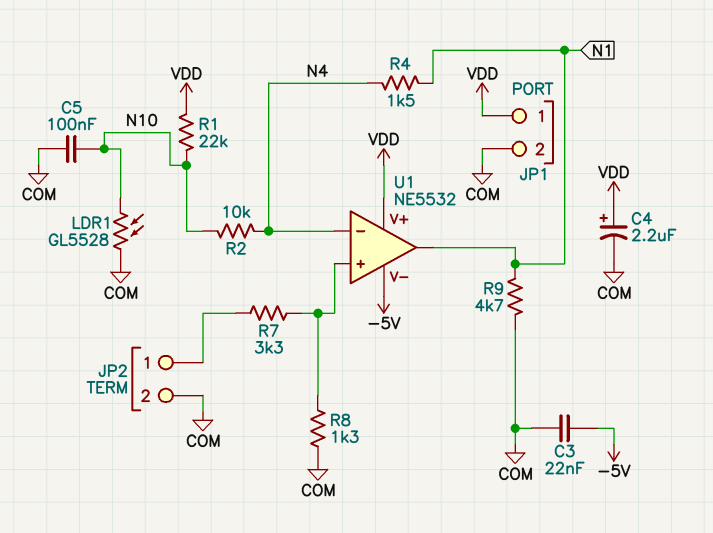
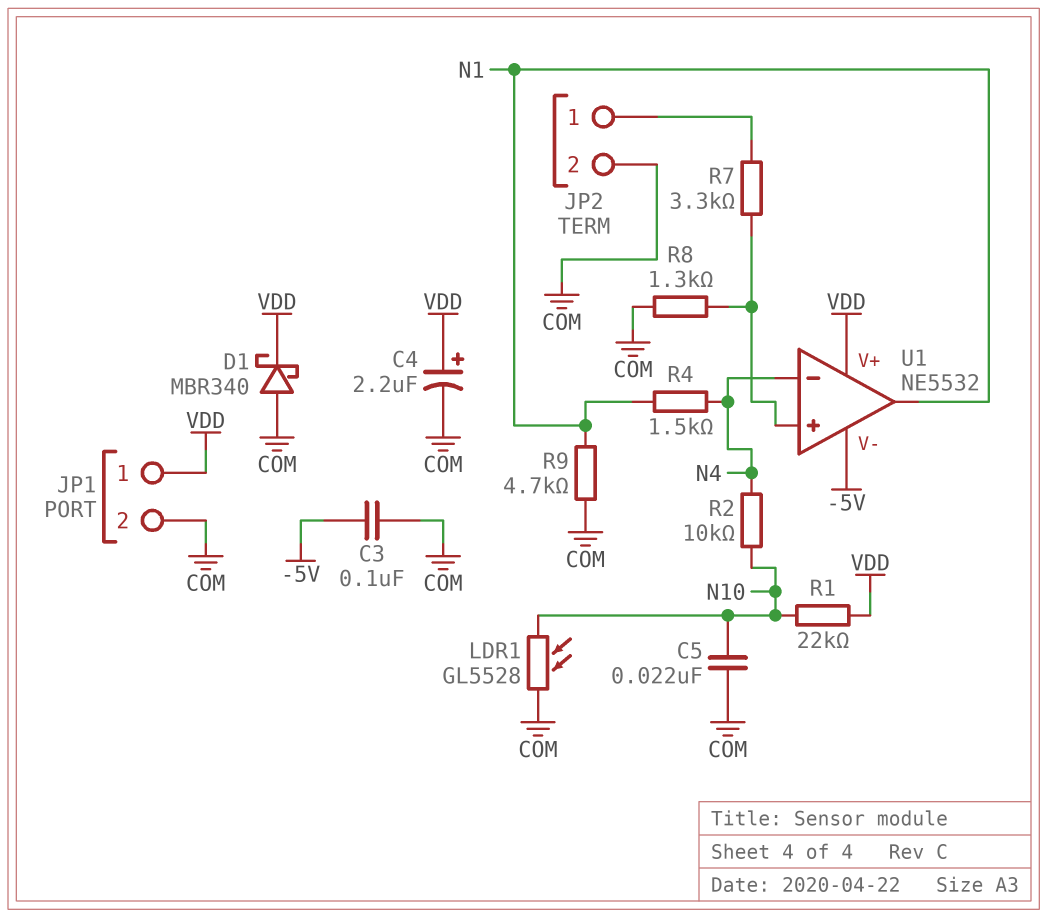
C3: 22nF (-5V, COM) -> 100nF (-5V, COM)
C5: 100nF (COM, N10) -> 22nF (COM, N10)
D1: none -> schottky MBR340 (A COM, K VDD)

